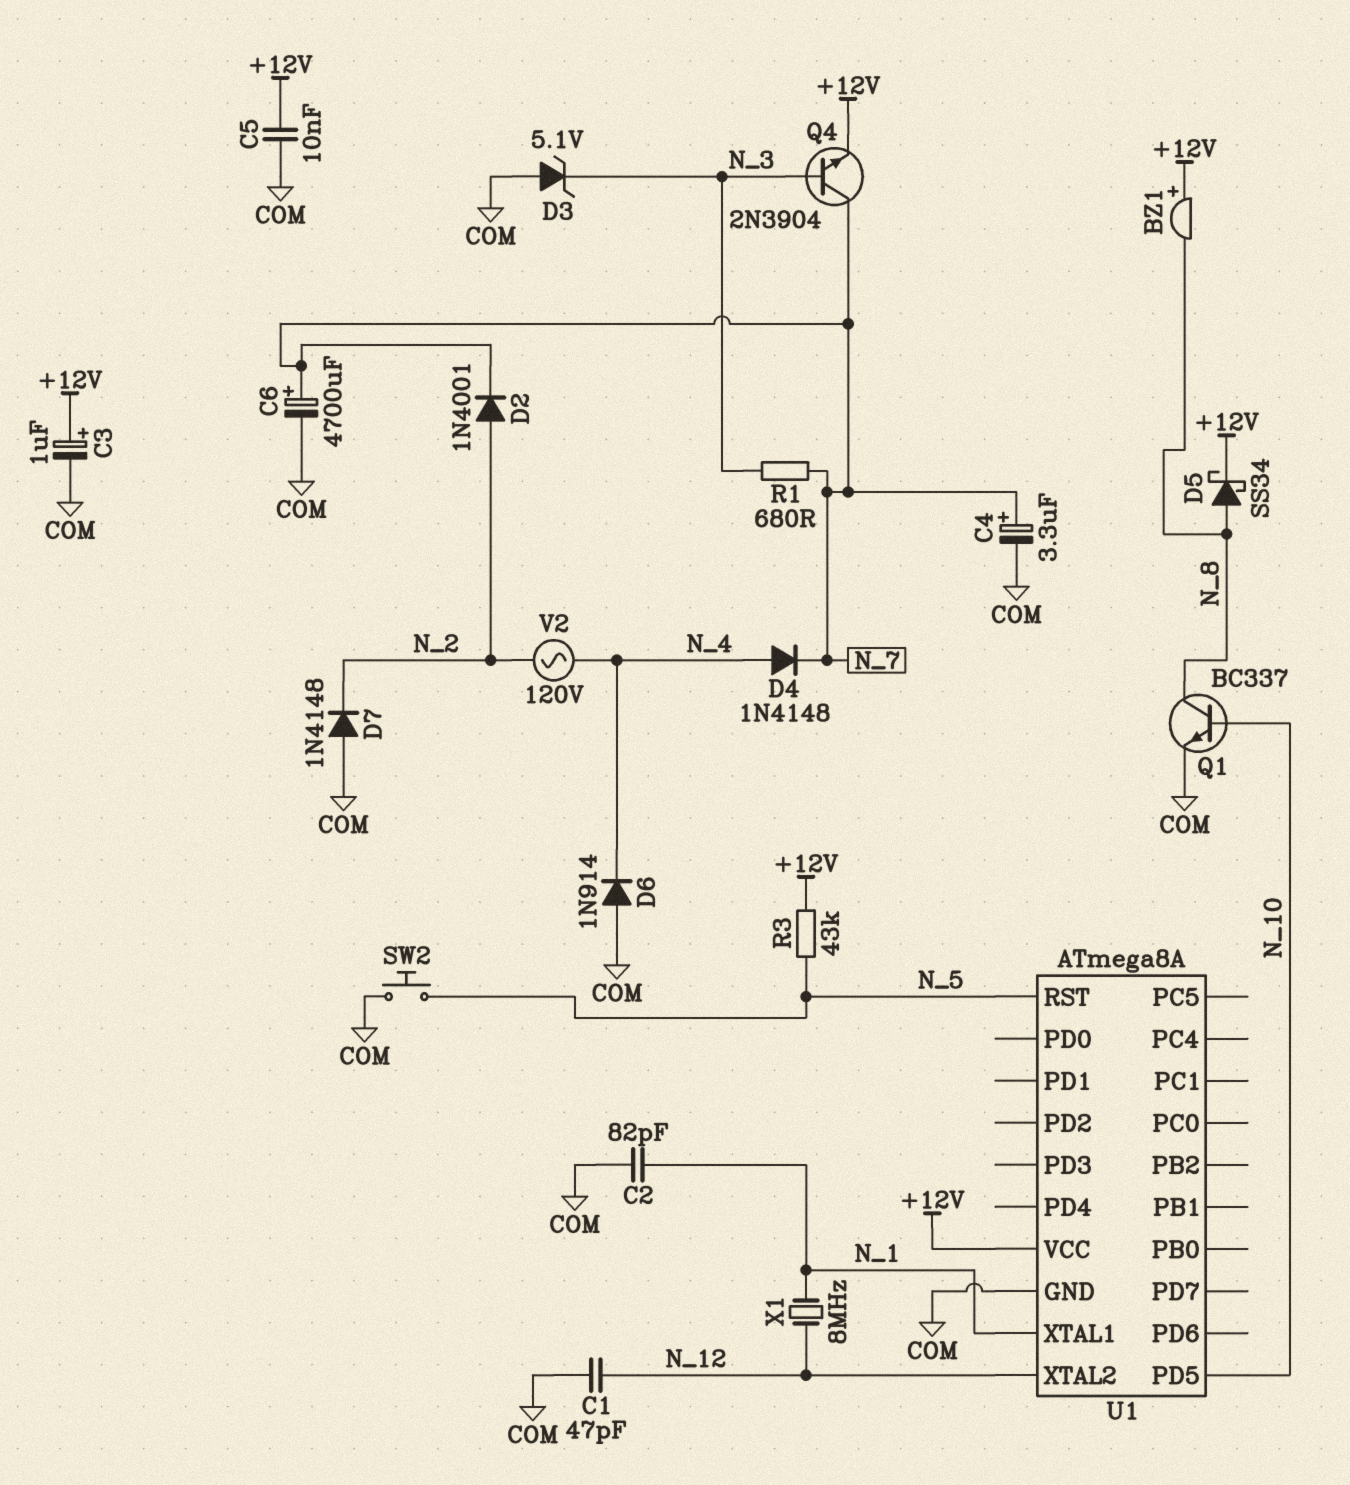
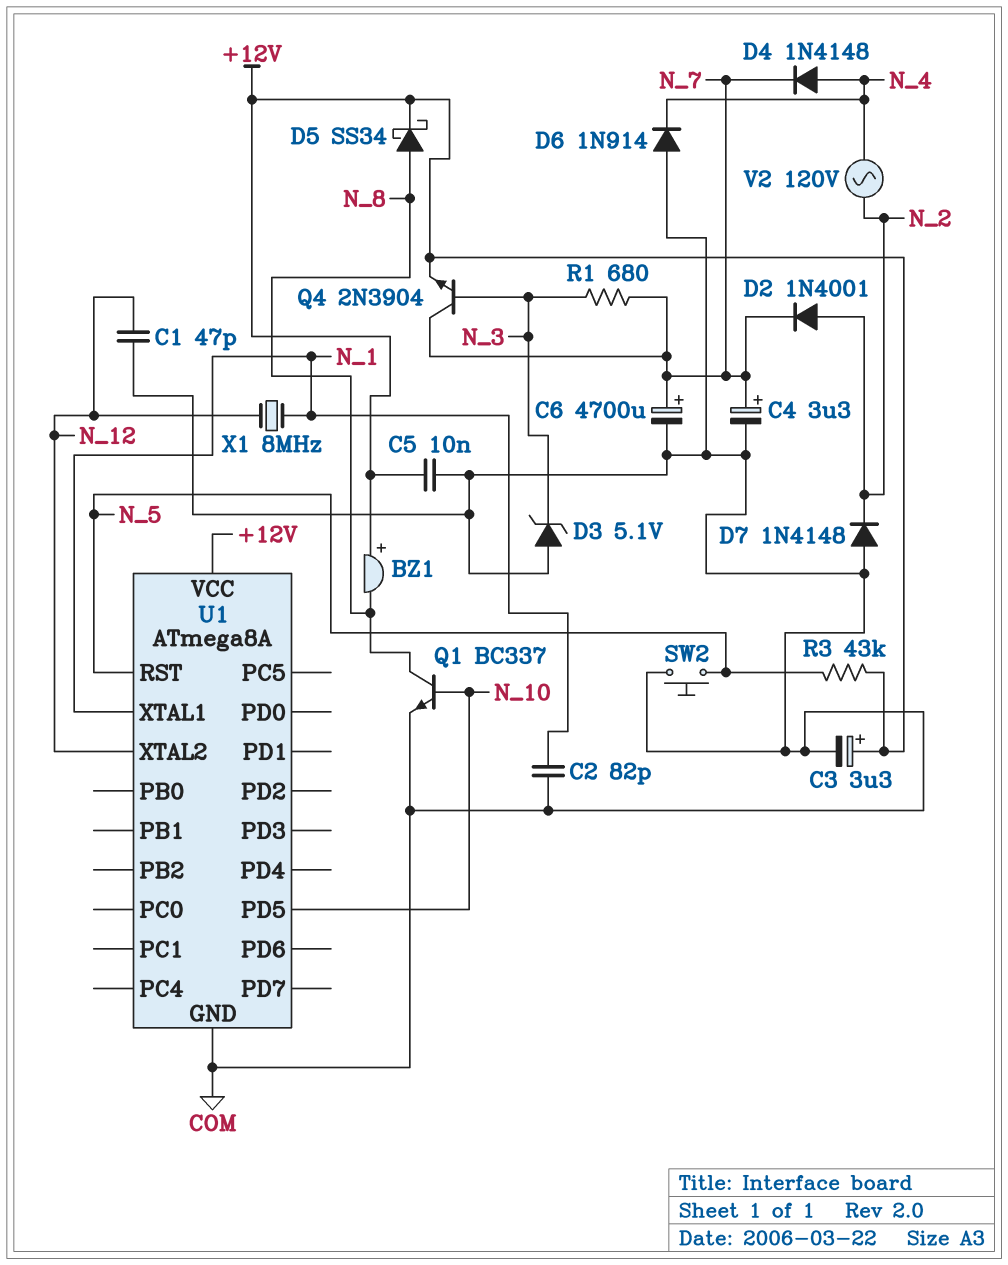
C3: 1uF (plus +12V, minus COM) -> 3.3uF (plus +12V, minus COM)

